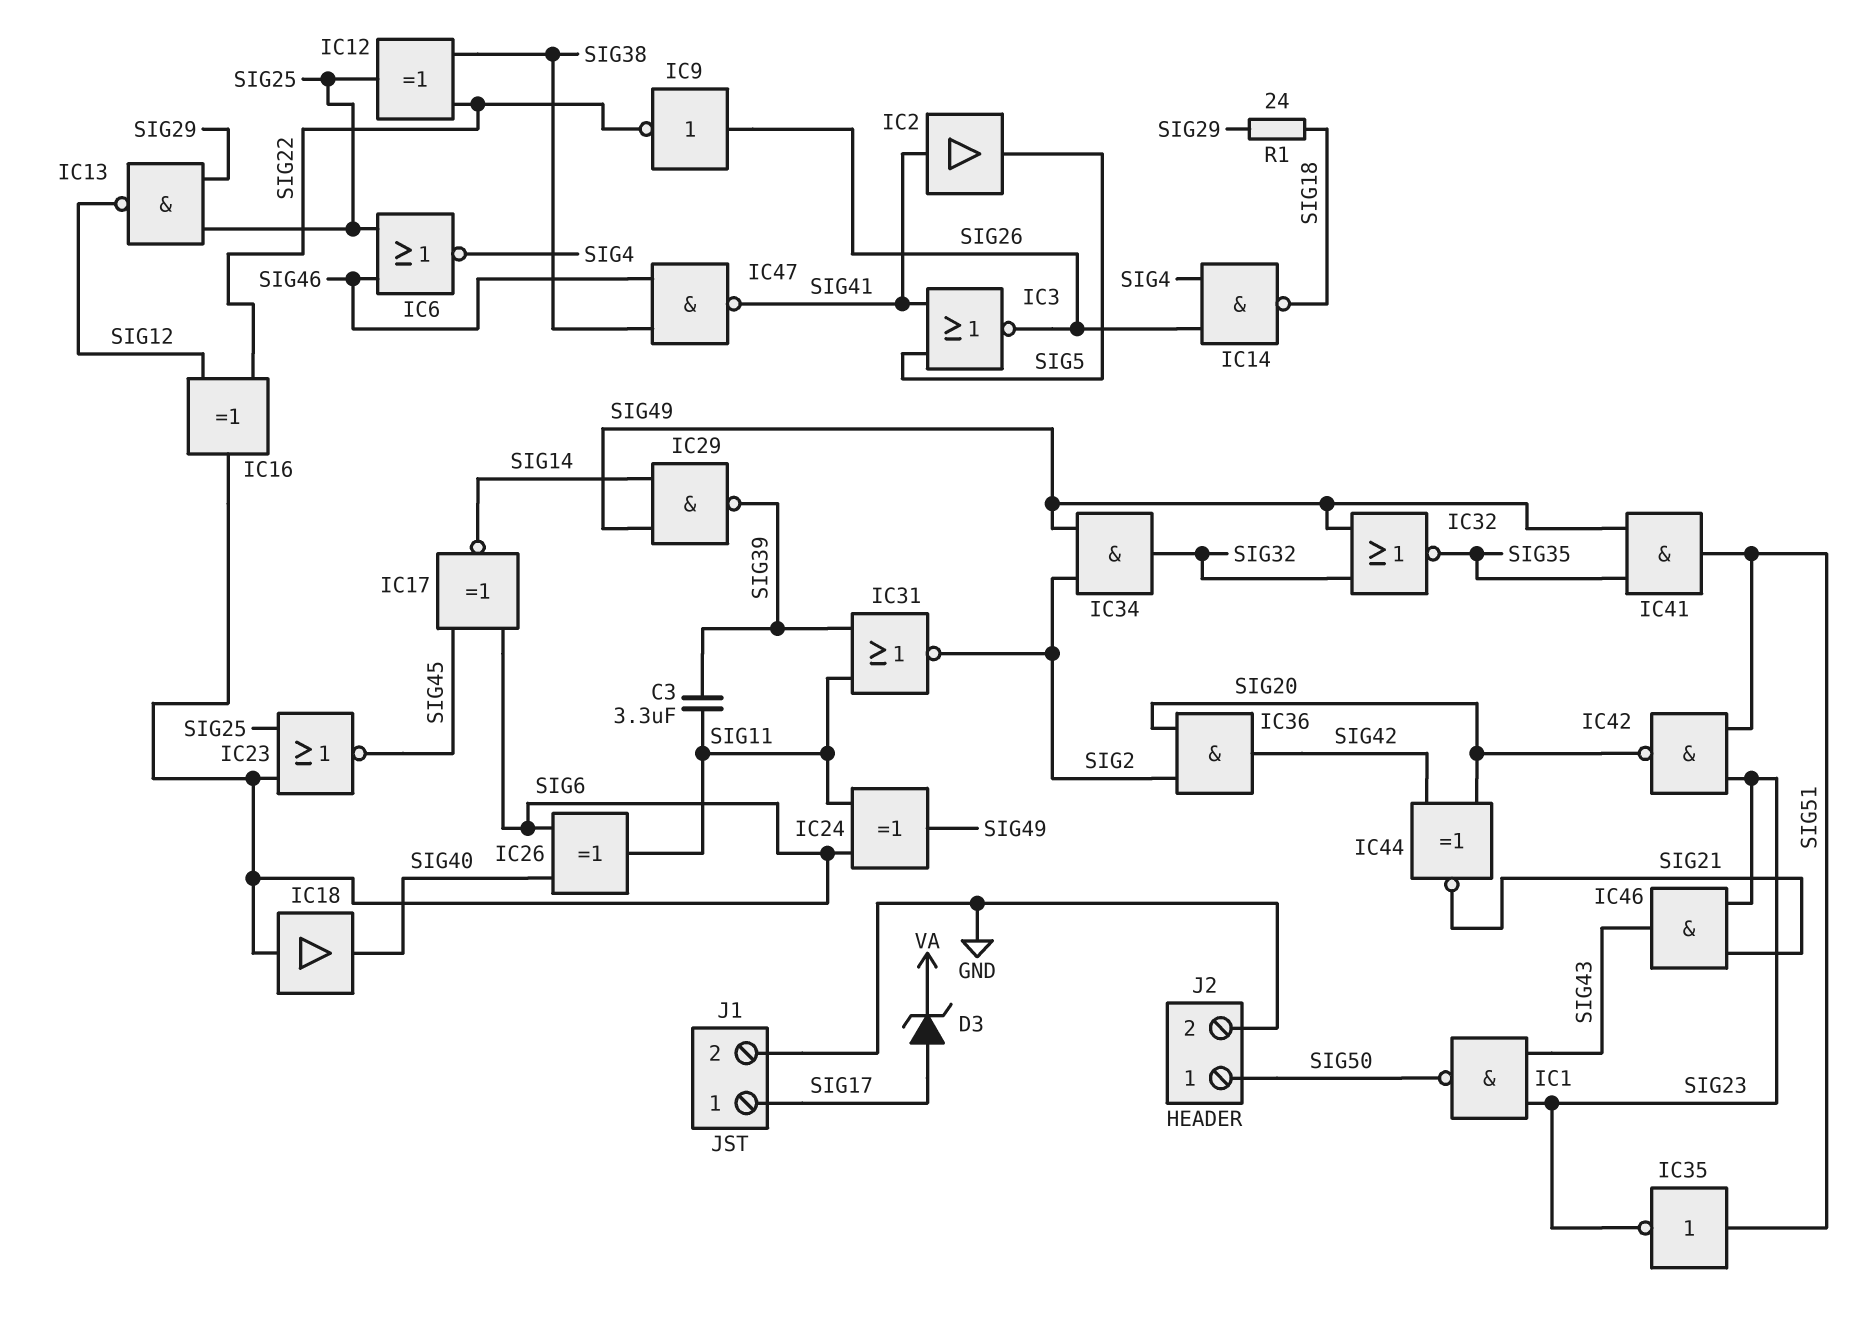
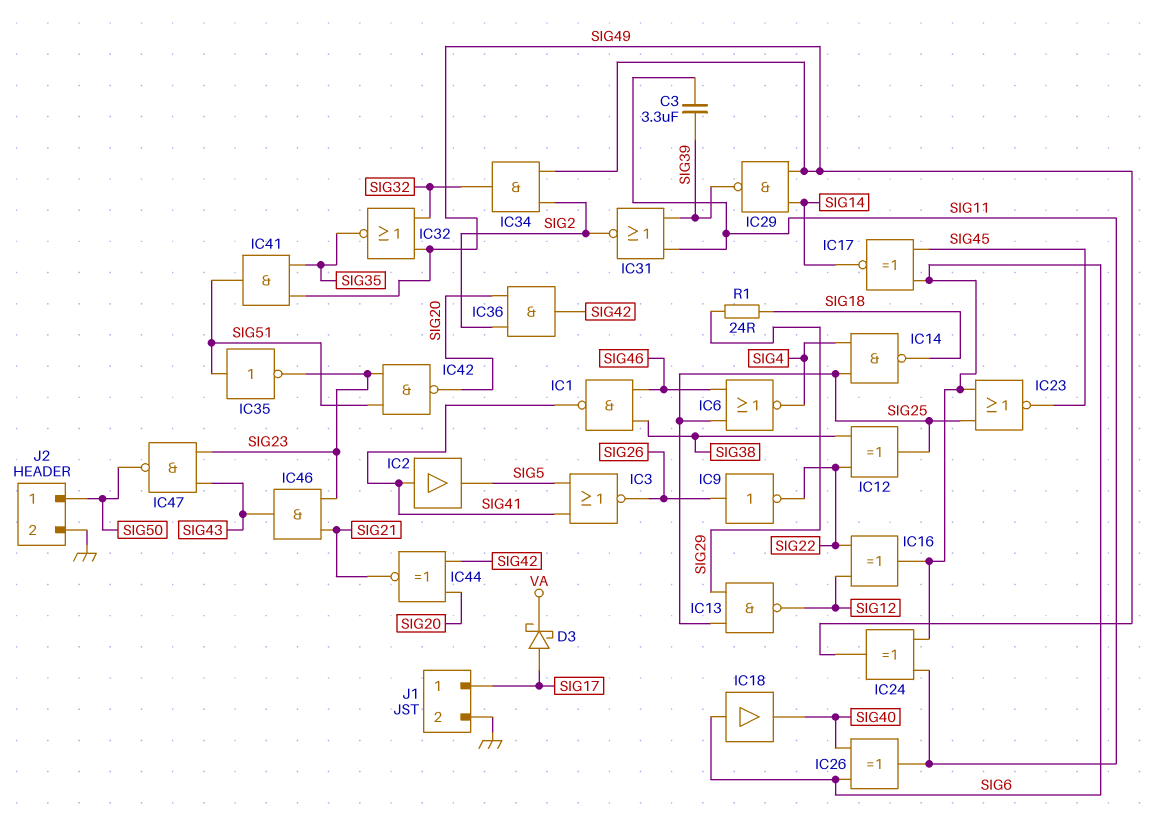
D3: zener (A SIG17, K VA) -> schottky (A SIG17, K VA)
IC1: NAND (in SIG23, in SIG43, out SIG50) -> NAND (in SIG38, in SIG46, out SIG41)
IC14: NAND (in SIG4, in SIG26, out SIG18) -> NAND (in SIG4, in SIG25, out SIG18)
IC47: NAND (in SIG38, in SIG46, out SIG41) -> NAND (in SIG23, in SIG43, out SIG50)

